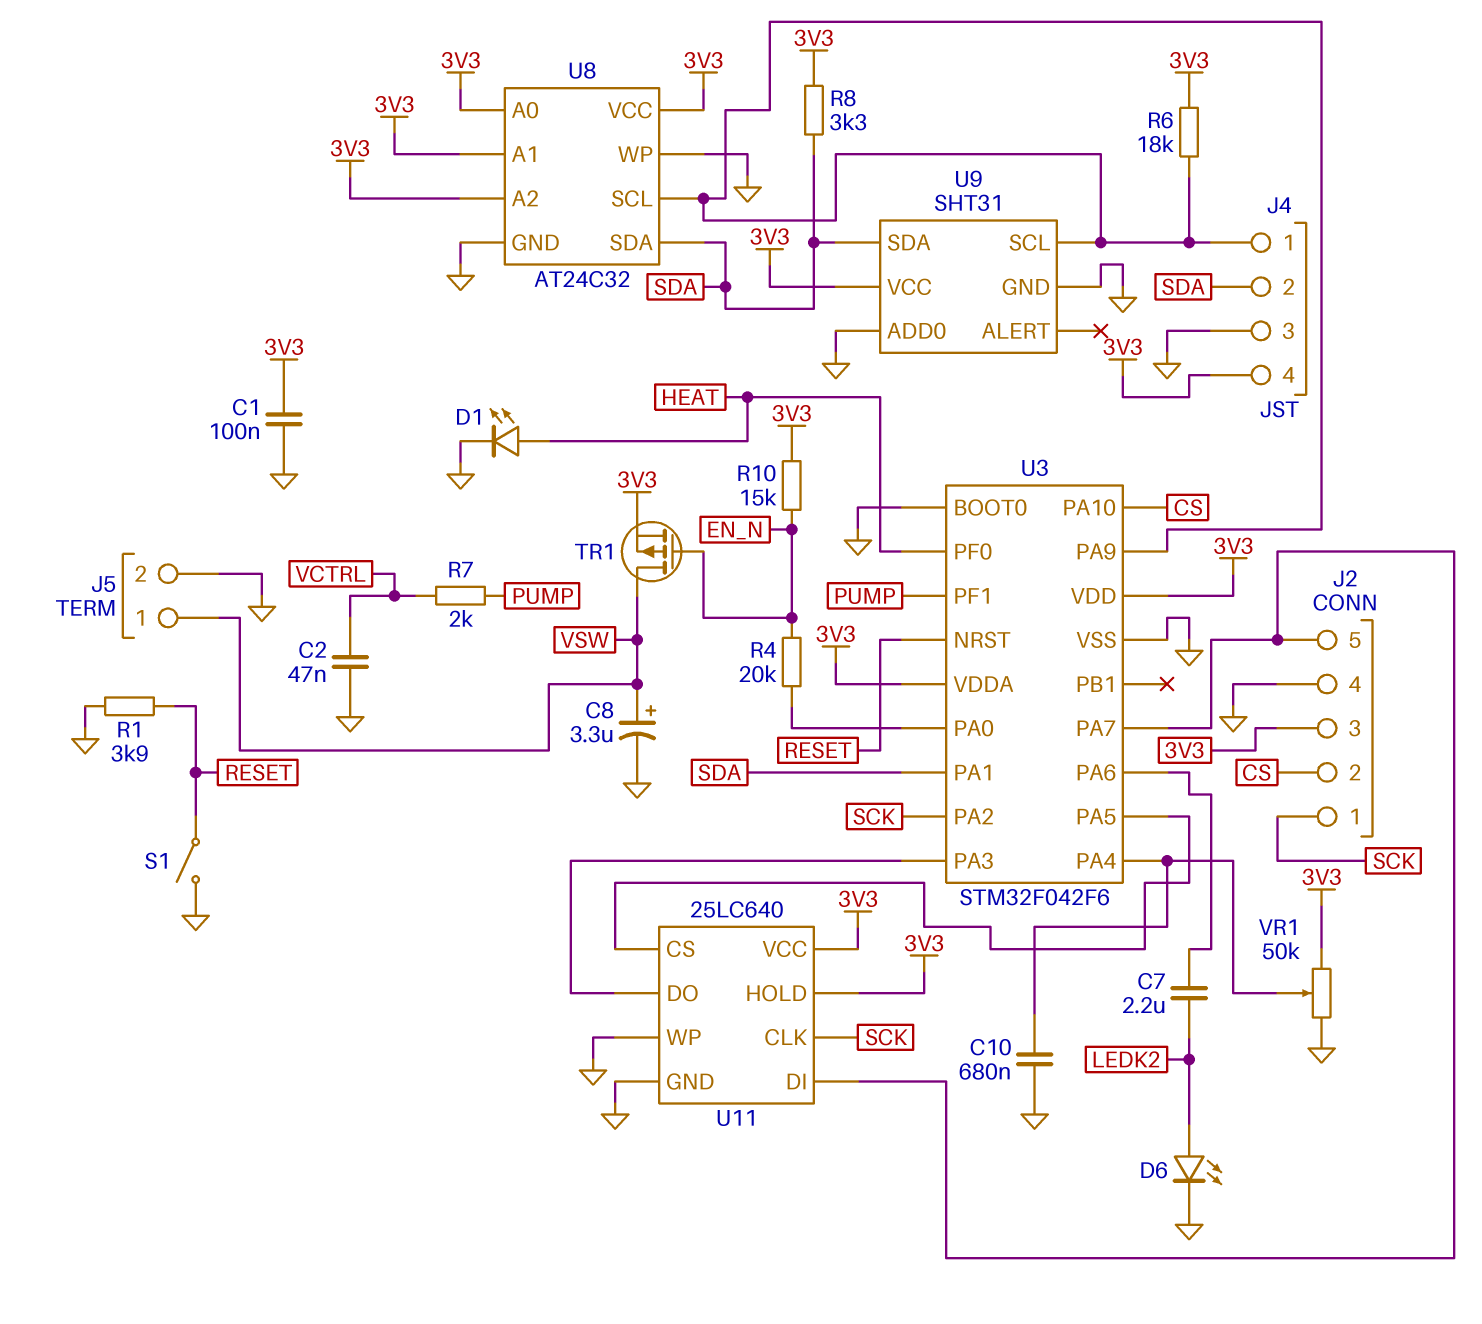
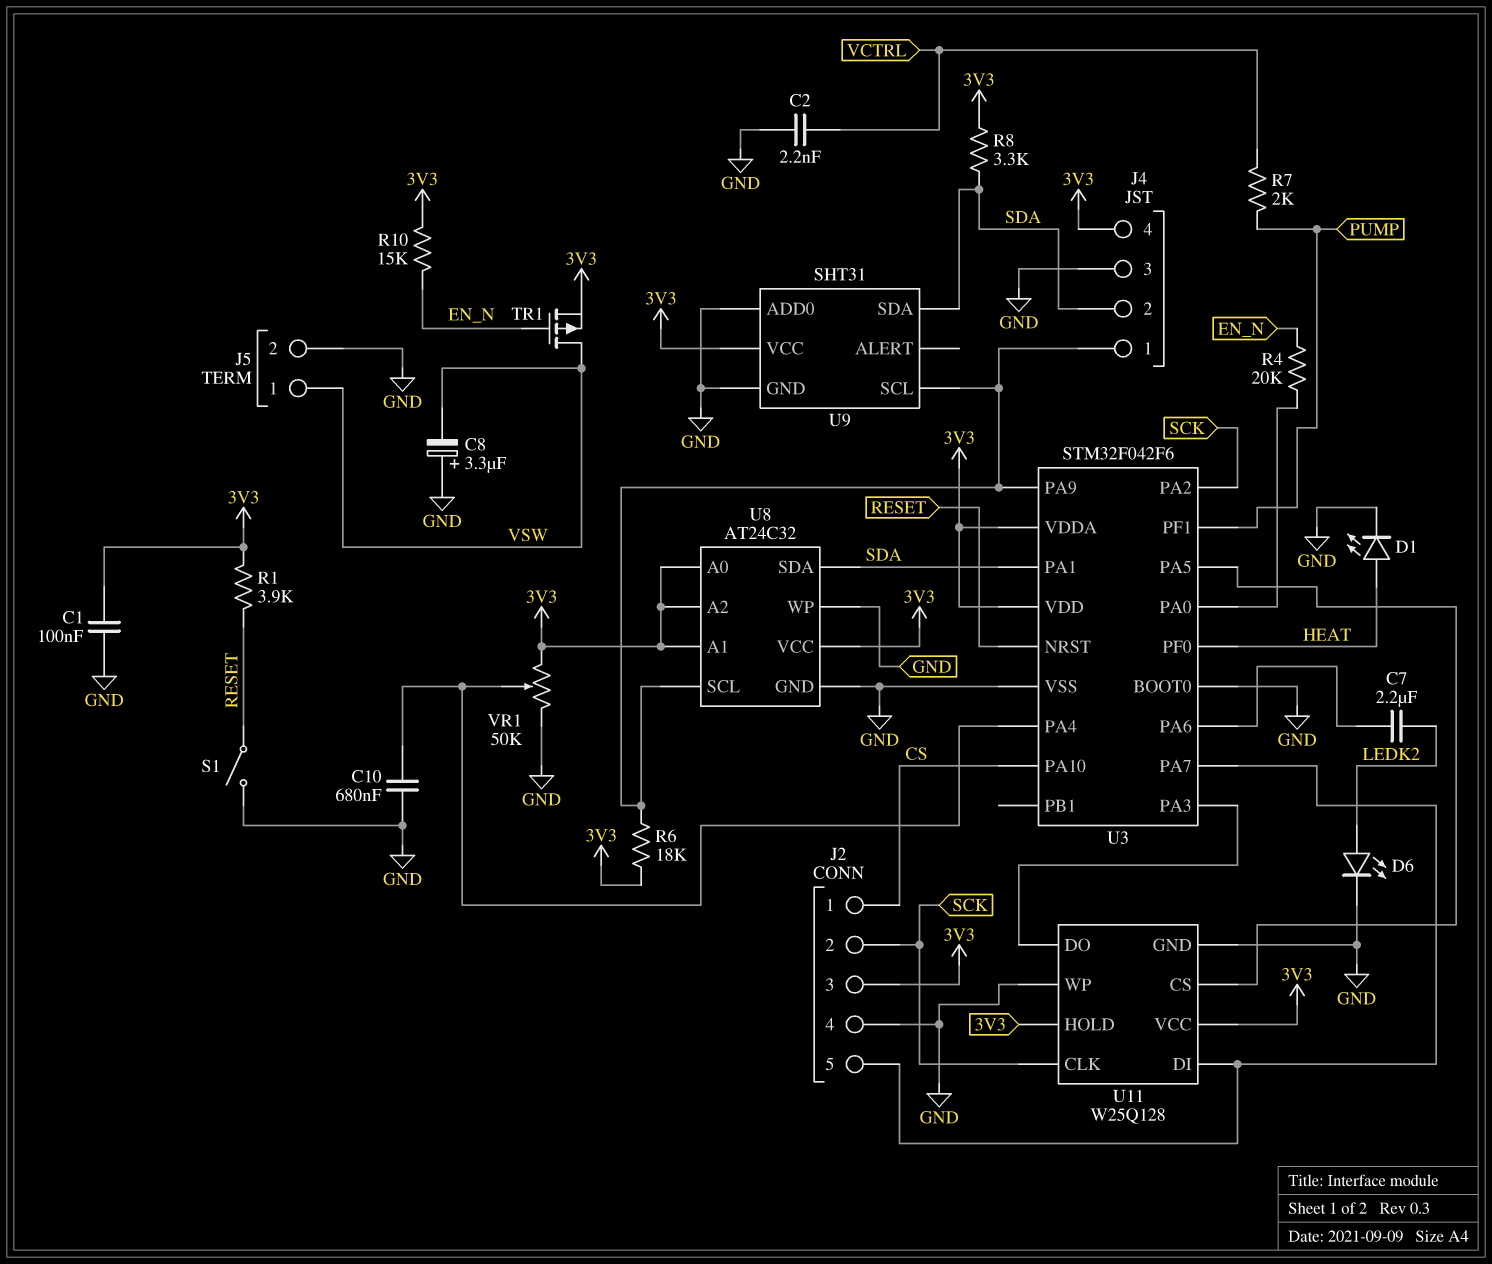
C2: 47nF (GND, VCTRL) -> 2.2nF (GND, VCTRL)
C8: 3.3uF (plus VSW, minus GND) -> 3.3uF (plus GND, minus VSW)
J2 pin 1: SCK -> CS
J2 pin 2: CS -> SCK
R1: 3.9k (GND, RESET) -> 3.9k (3V3, RESET)
U11: 25LC640 -> W25Q128

